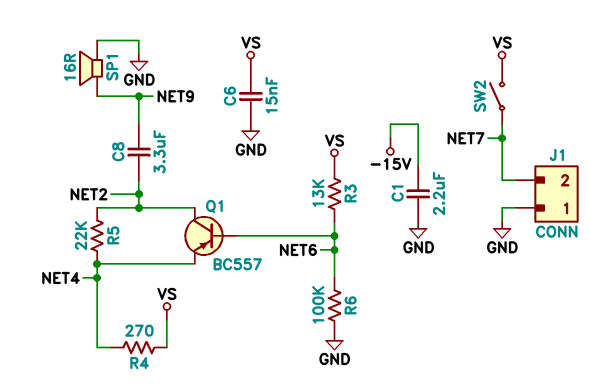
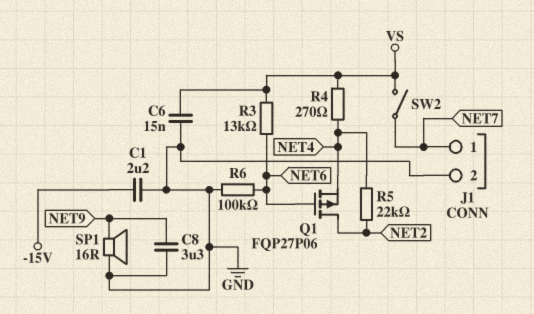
C8: 3.3uF (NET2, NET9) -> 3.3uF (GND, NET9)
J1 pin 1: GND -> NET7
J1 pin 2: NET7 -> GND
Q1: PNP BC557 (B NET6, C NET2, E NET4) -> PMOS FQP27P06 (G NET6, D NET2, S NET4)

